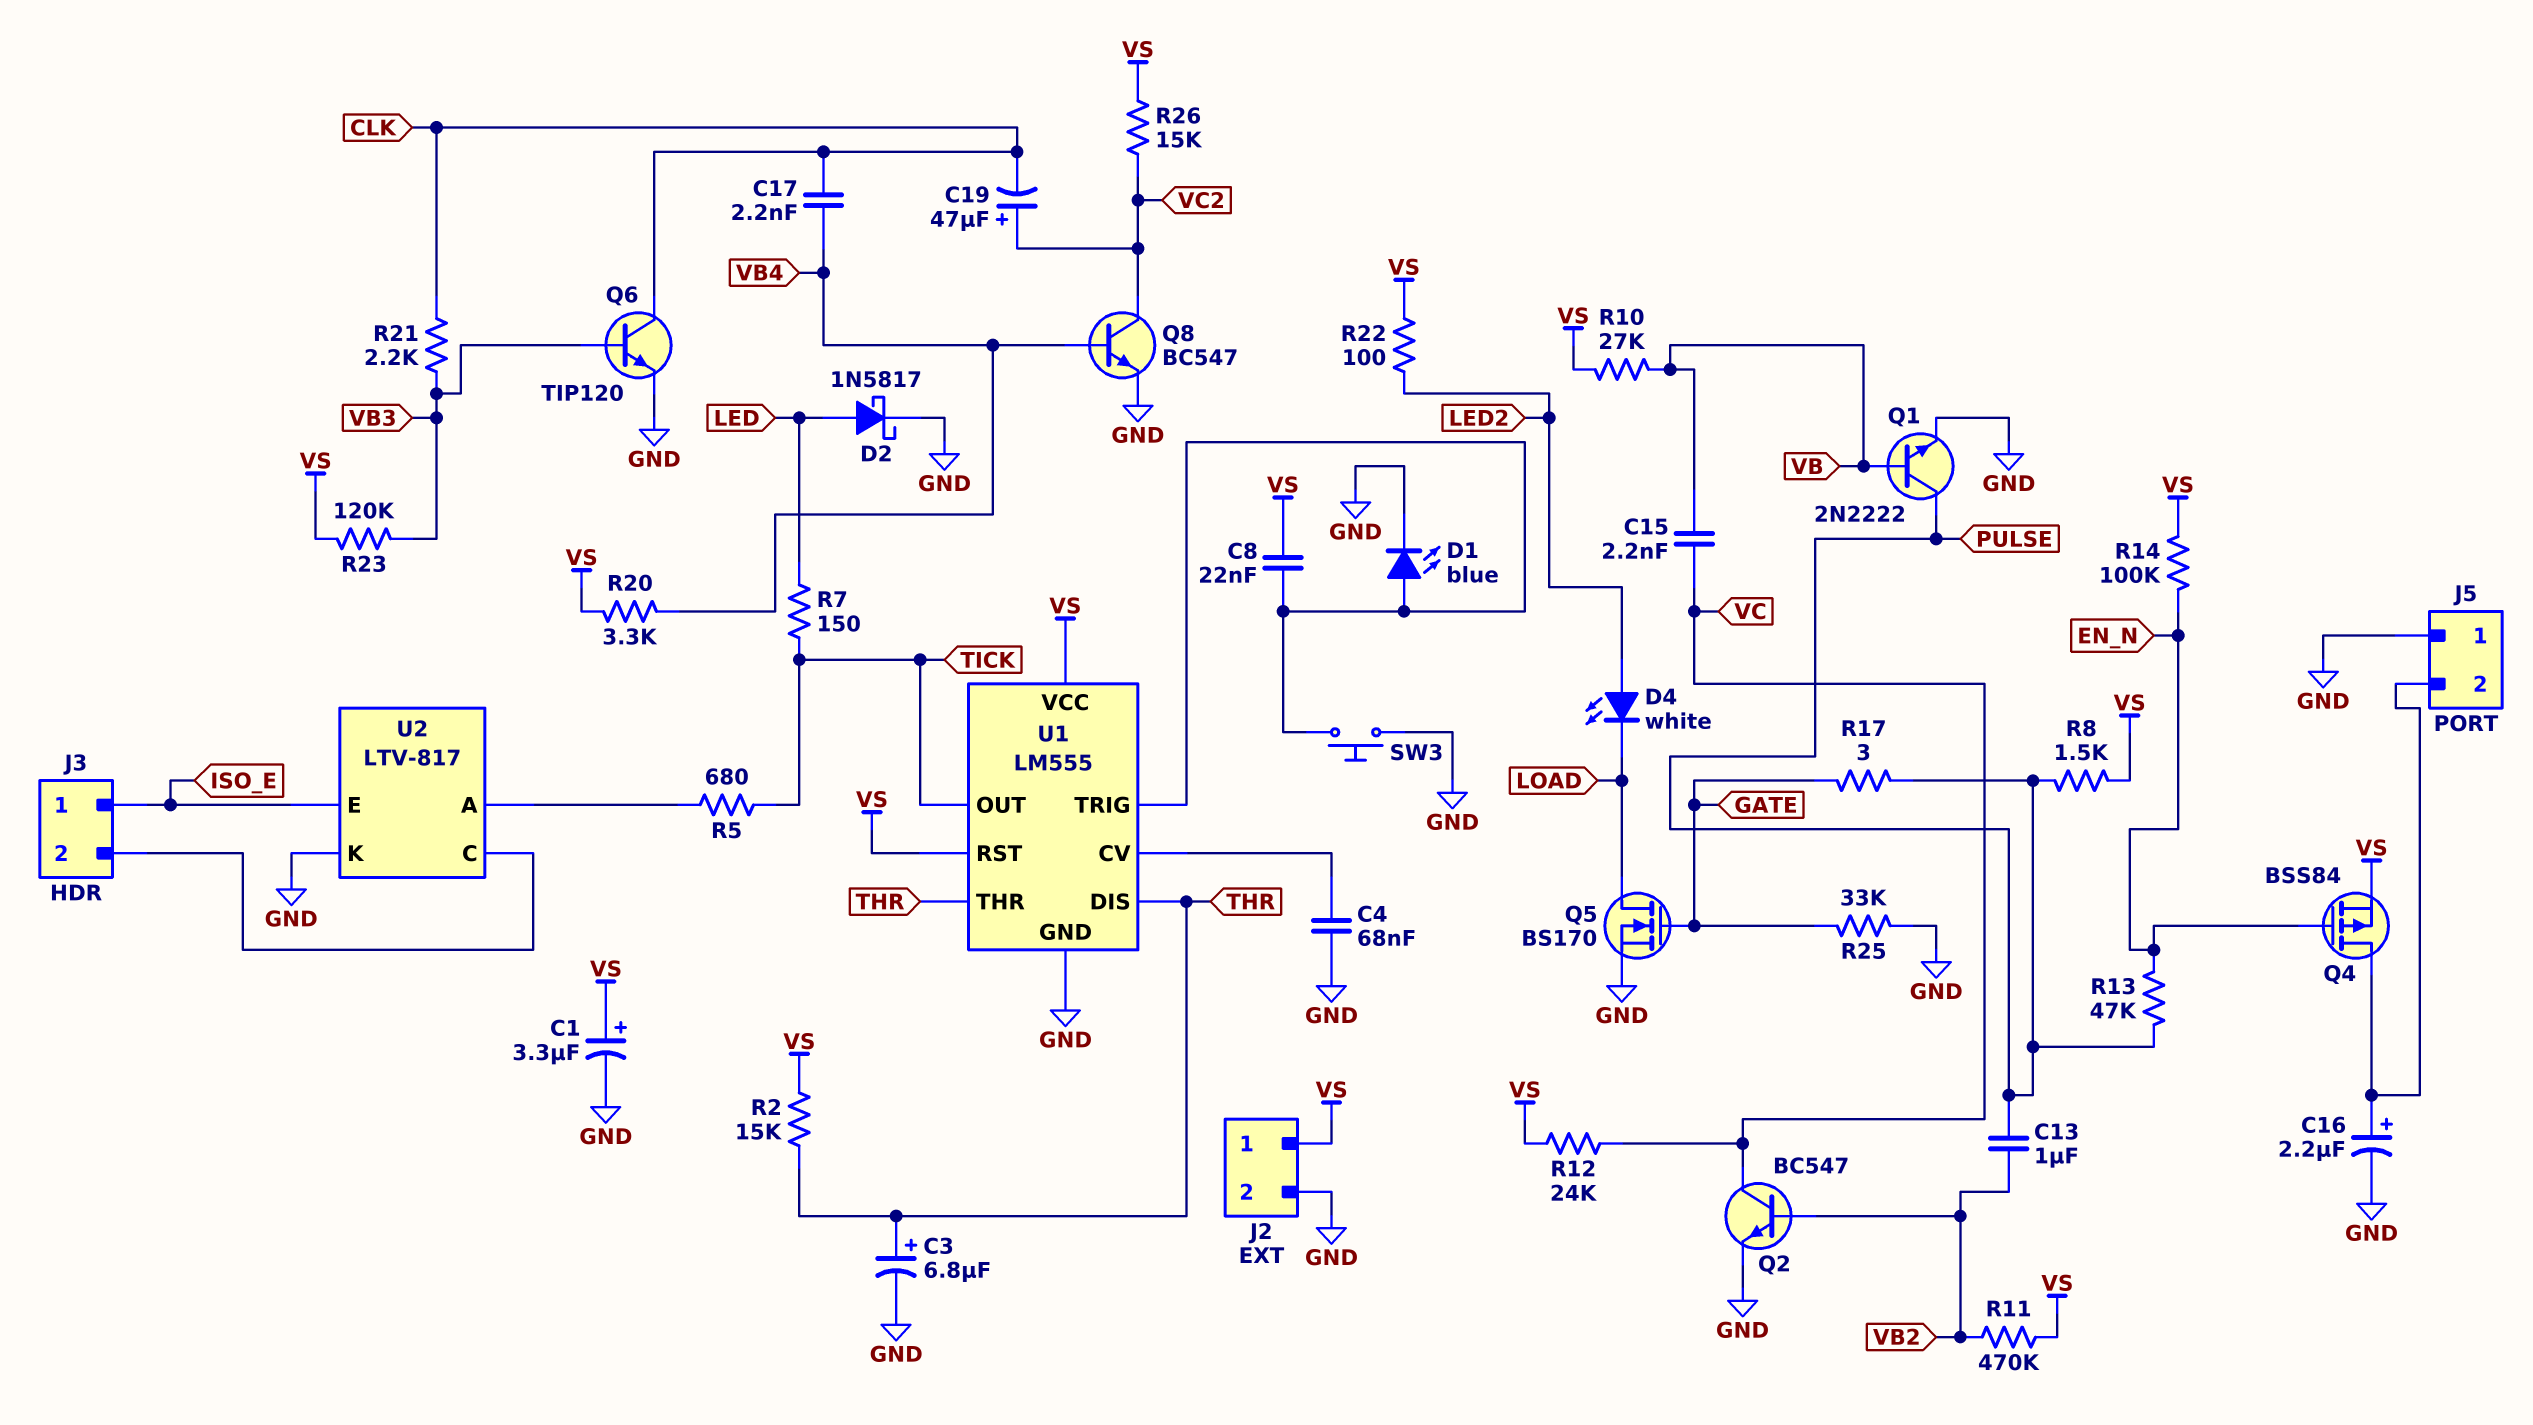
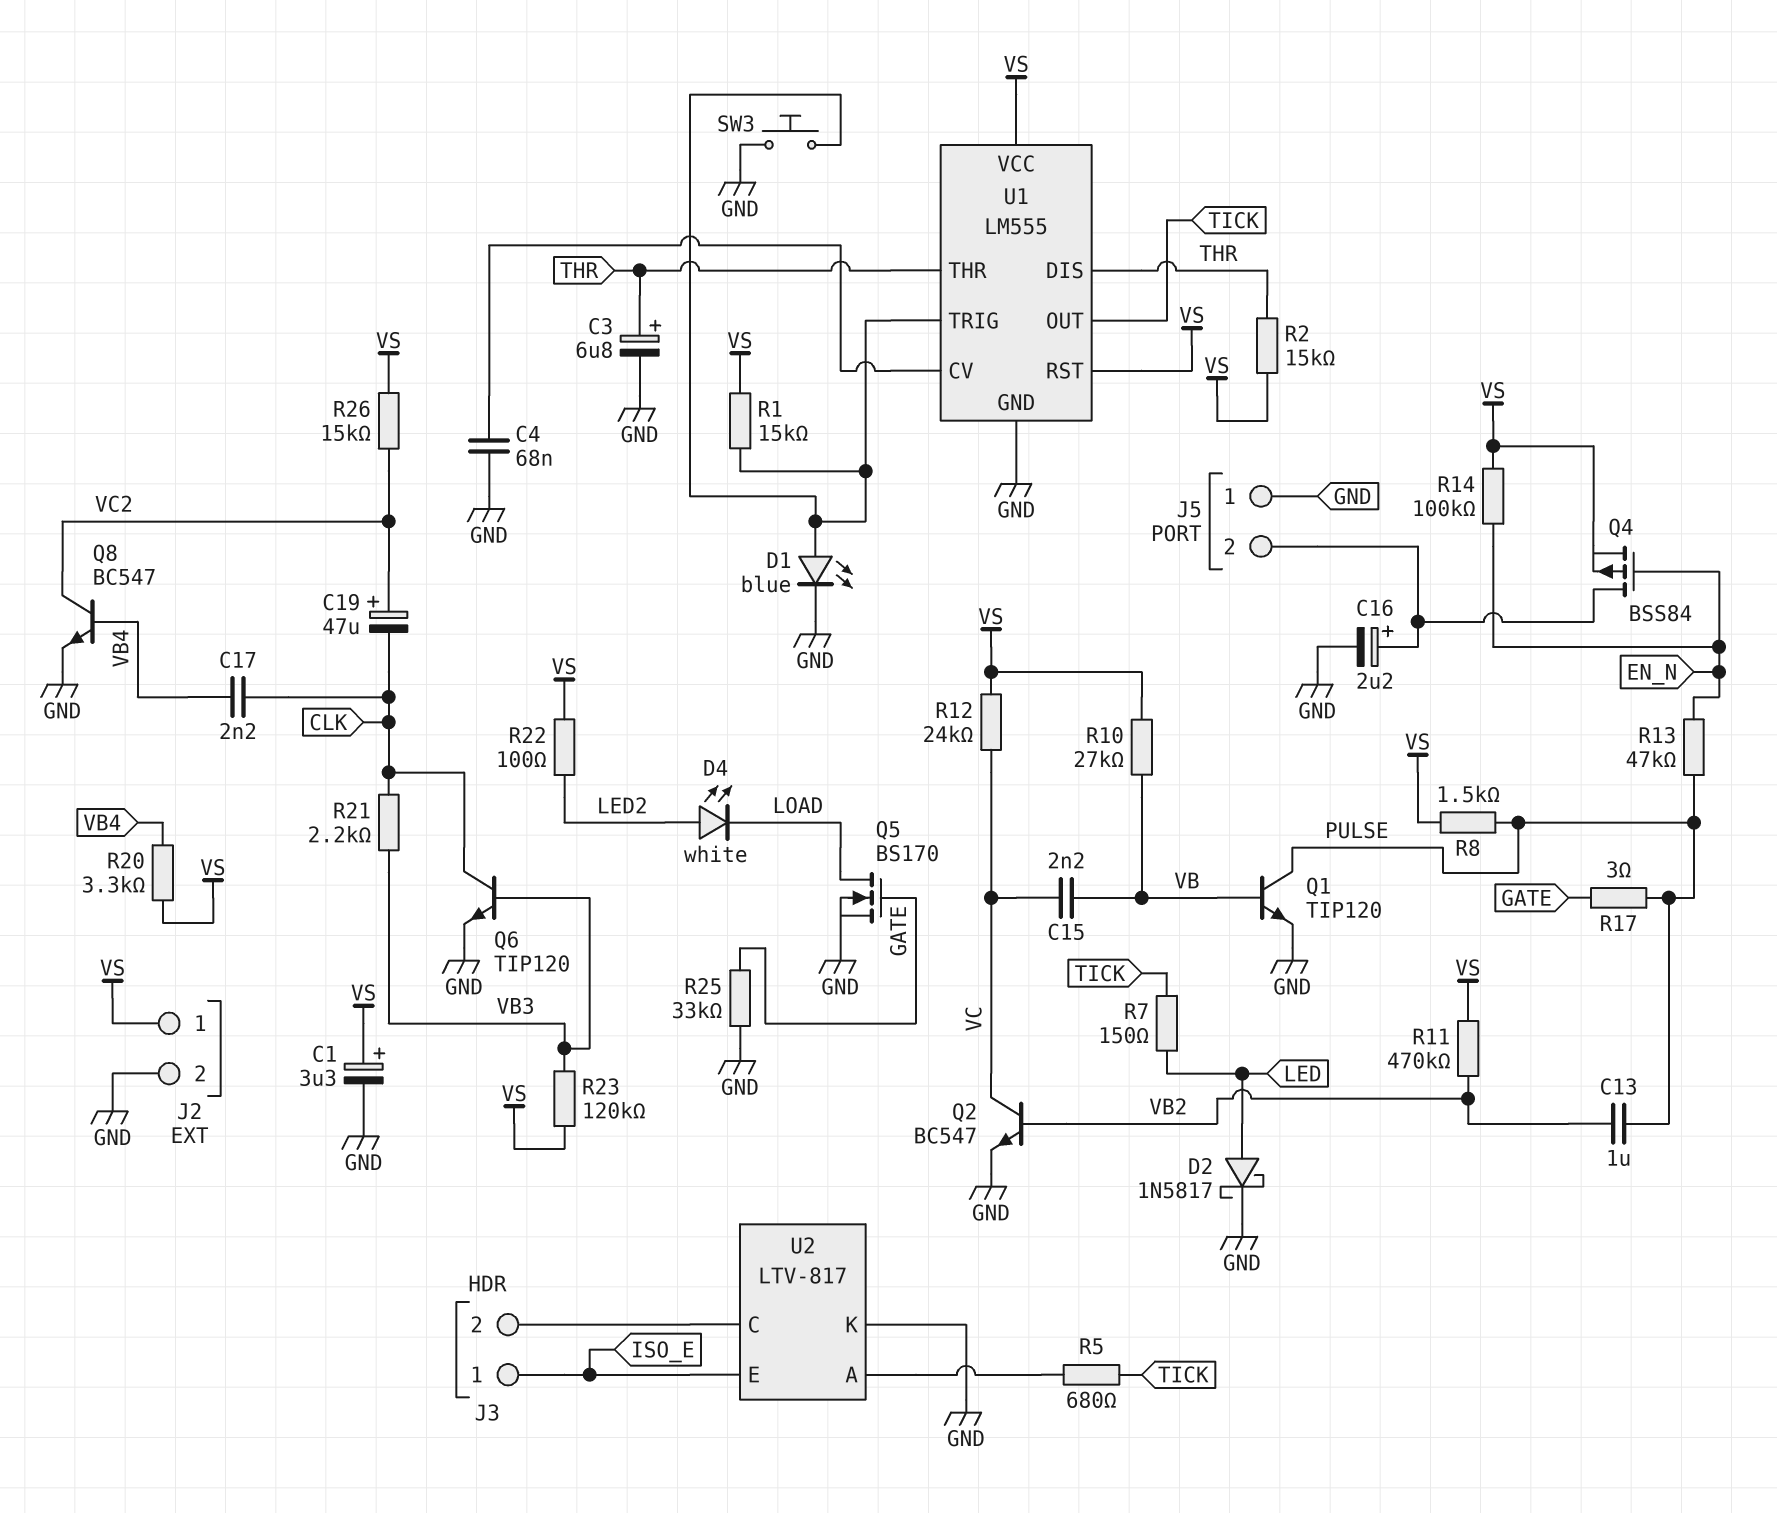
C8: 22nF (U1/TRIG, VS) -> none
Q1: NPN 2N2222 (B VB, C PULSE, E GND) -> NPN TIP120 (B VB, C PULSE, E GND)
R1: none -> 15k (U1/TRIG, VS)

